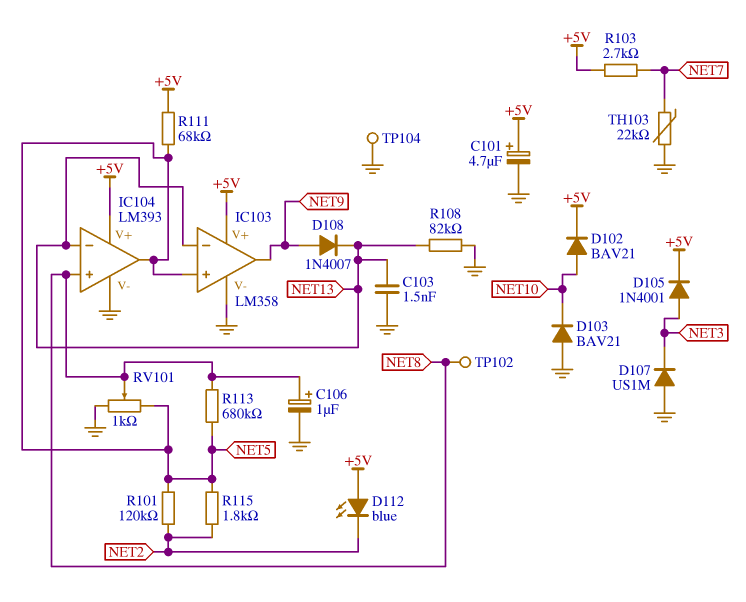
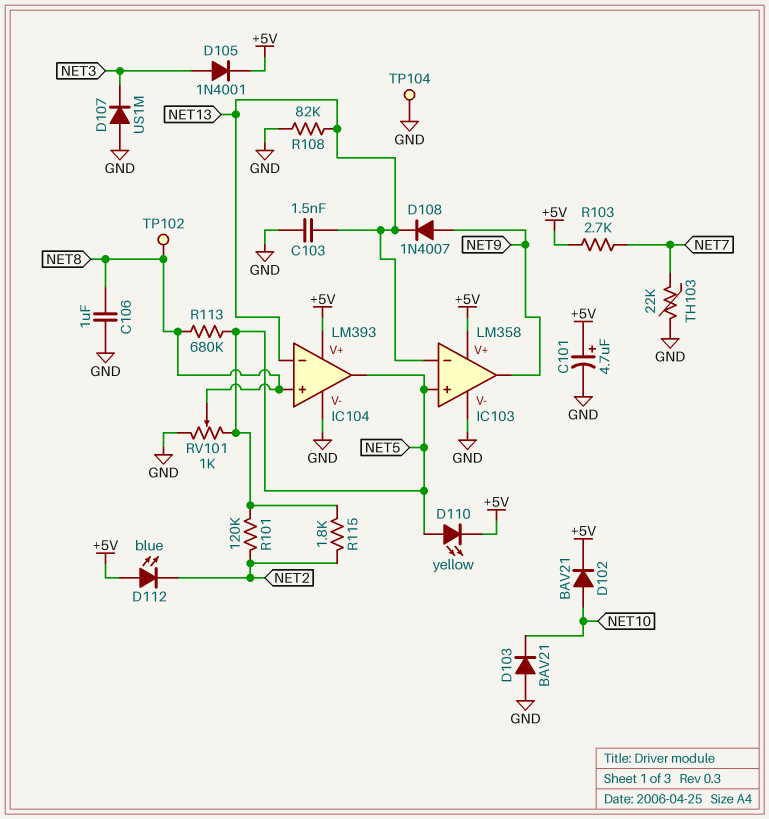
C106: 1uF (plus NET8, minus GND) -> 1uF (GND, NET8)
D110: none -> LED yellow (A NET5, K +5V)
R111: 68k (+5V, NET5) -> none

